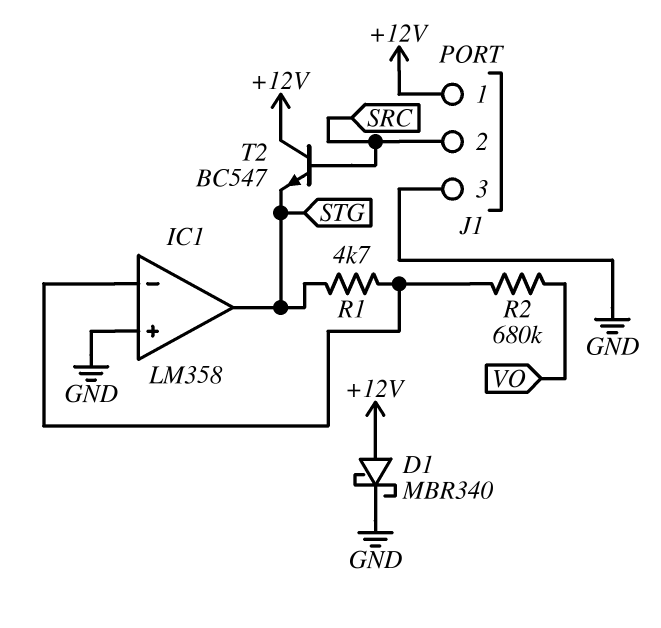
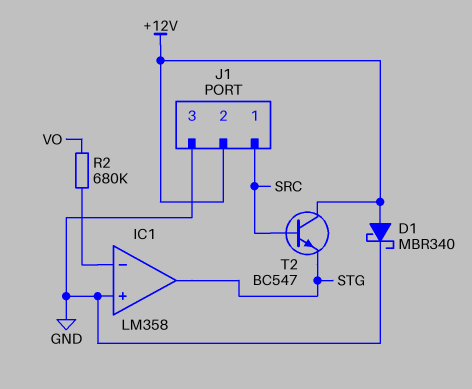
J1 pin 1: +12V -> SRC
J1 pin 2: SRC -> +12V
R1: 4.7k (IC1/in-, STG) -> none

